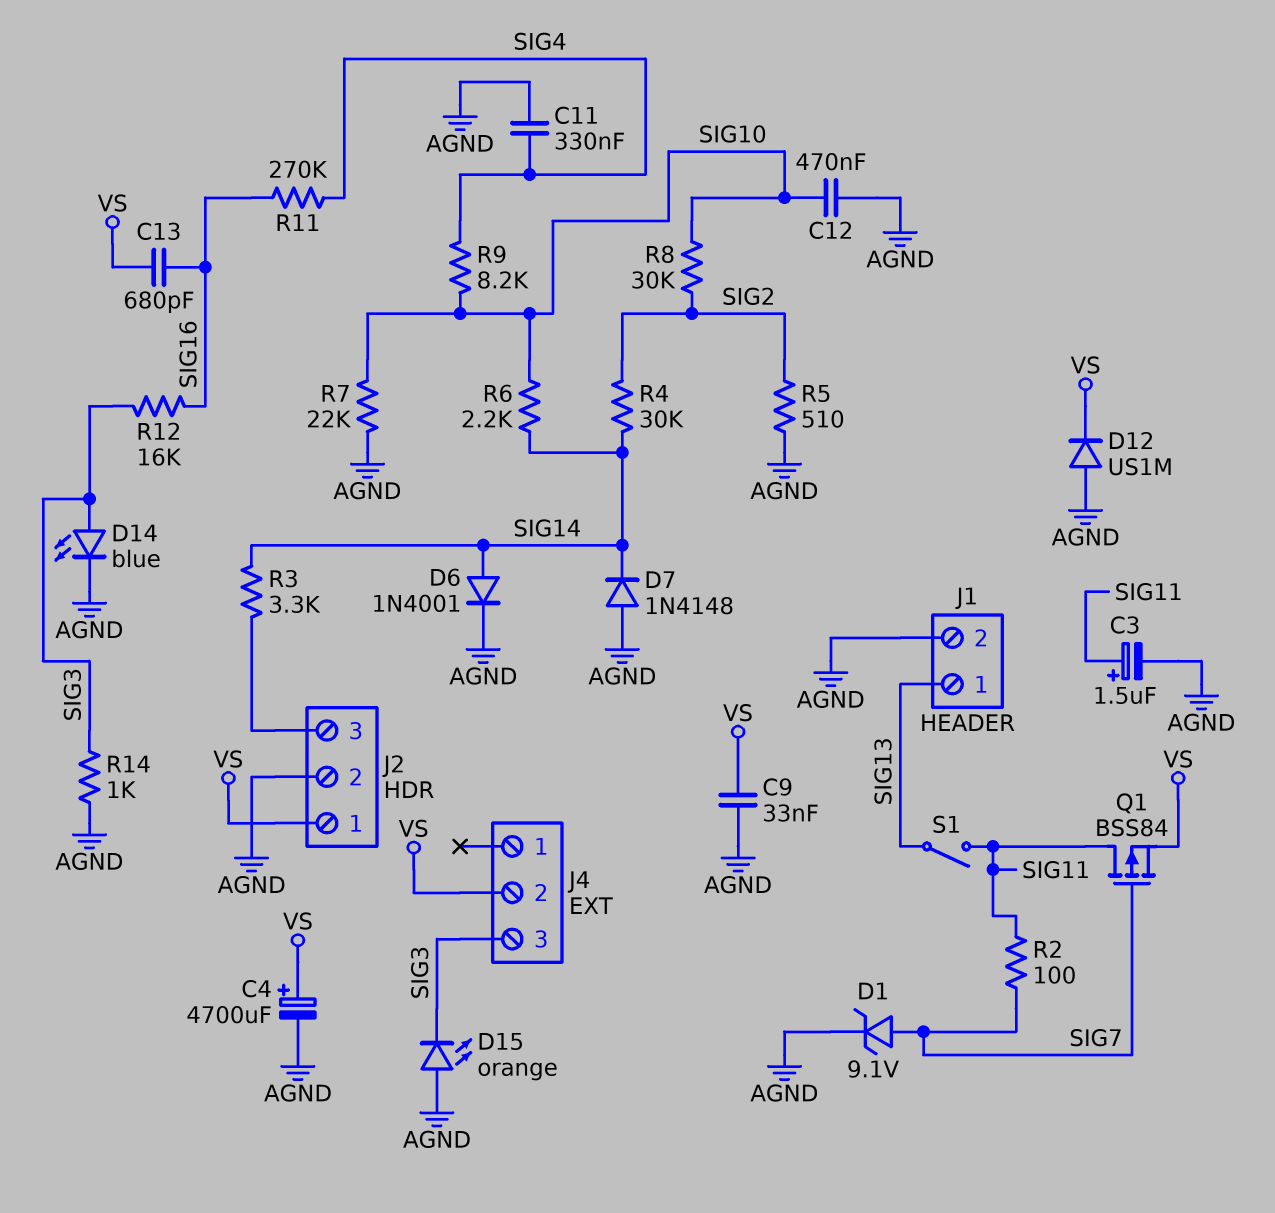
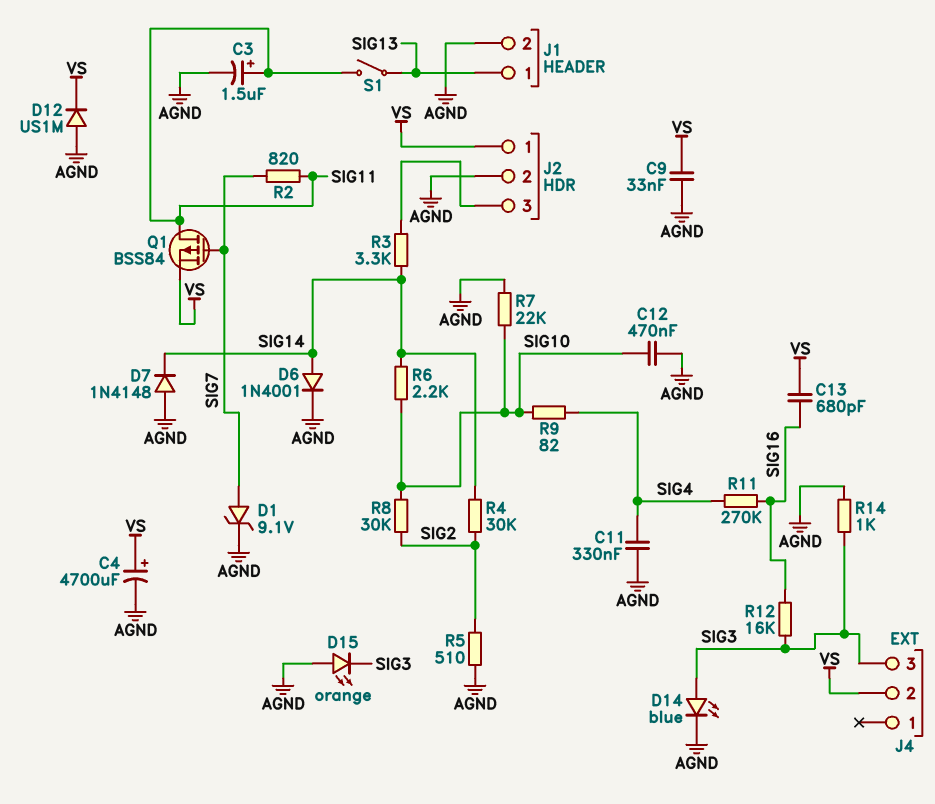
R2: 100 (SIG7, SIG11) -> 820 (SIG7, SIG11)
R9: 8.2k (SIG4, SIG10) -> 82 (SIG4, SIG10)

